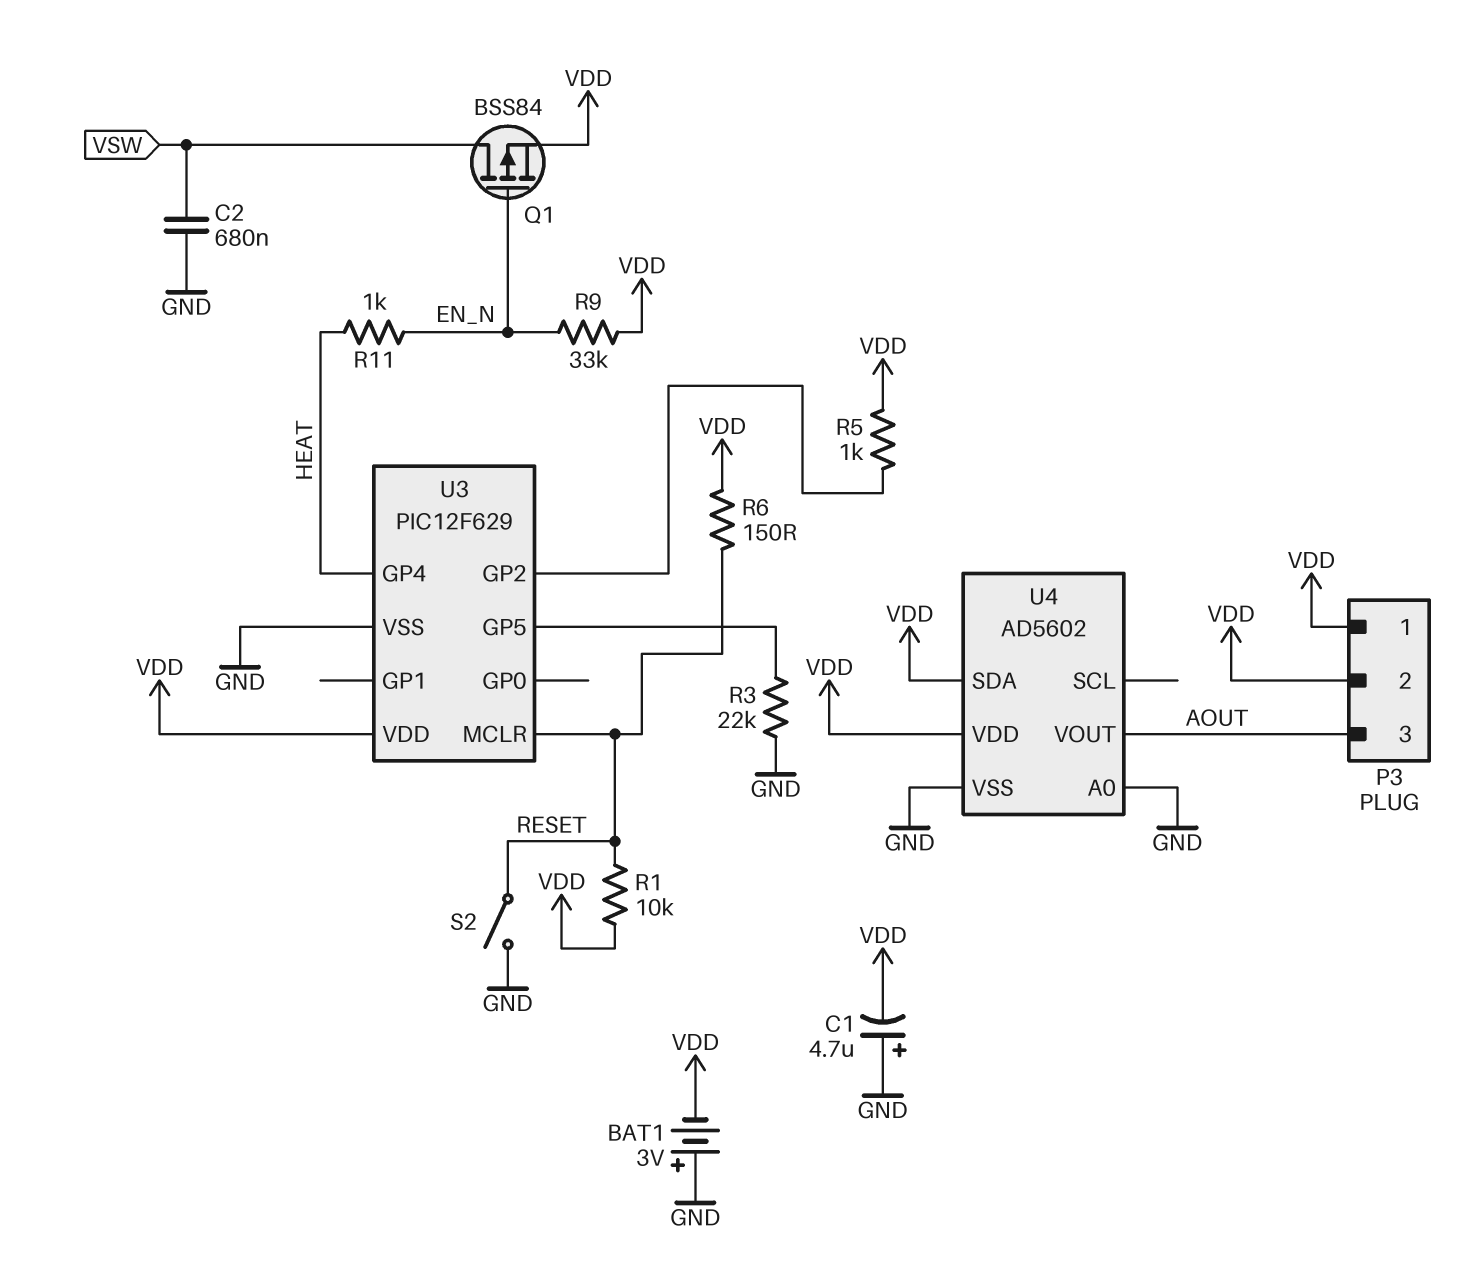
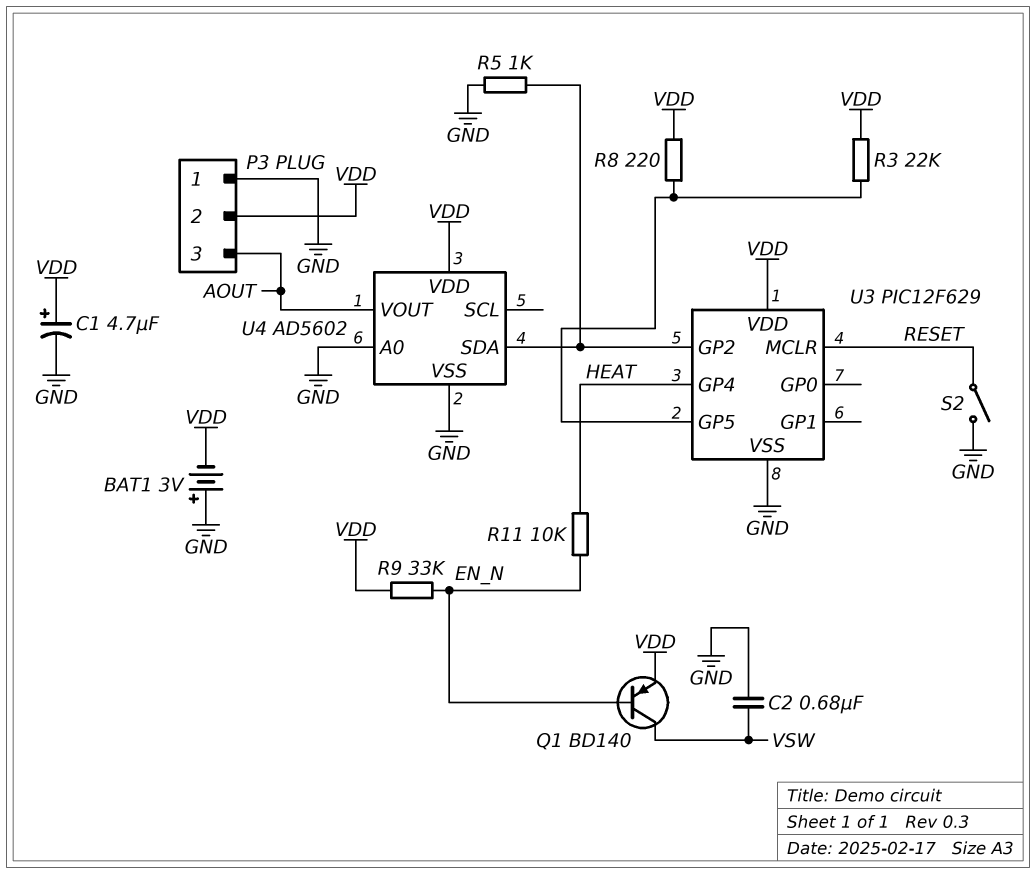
C1: 4.7uF (plus GND, minus VDD) -> 4.7uF (plus VDD, minus GND)
P3 pin 1: VDD -> GND
Q1: PMOS BSS84 (G EN_N, D VSW, S VDD) -> PNP BD140 (B EN_N, C VSW, E VDD)
R1: 10k (RESET, VDD) -> none
R3: 22k (GND, U3/GP5) -> 22k (U3/GP5, VDD)
R5: 1k (U3/GP2, VDD) -> 1k (GND, U3/GP2)
R6: 150 (RESET, VDD) -> none
R8: none -> 220 (U3/GP5, VDD)
R11: 1k (EN_N, HEAT) -> 10k (EN_N, HEAT)
U4 pin SDA: VDD -> U3/GP2

